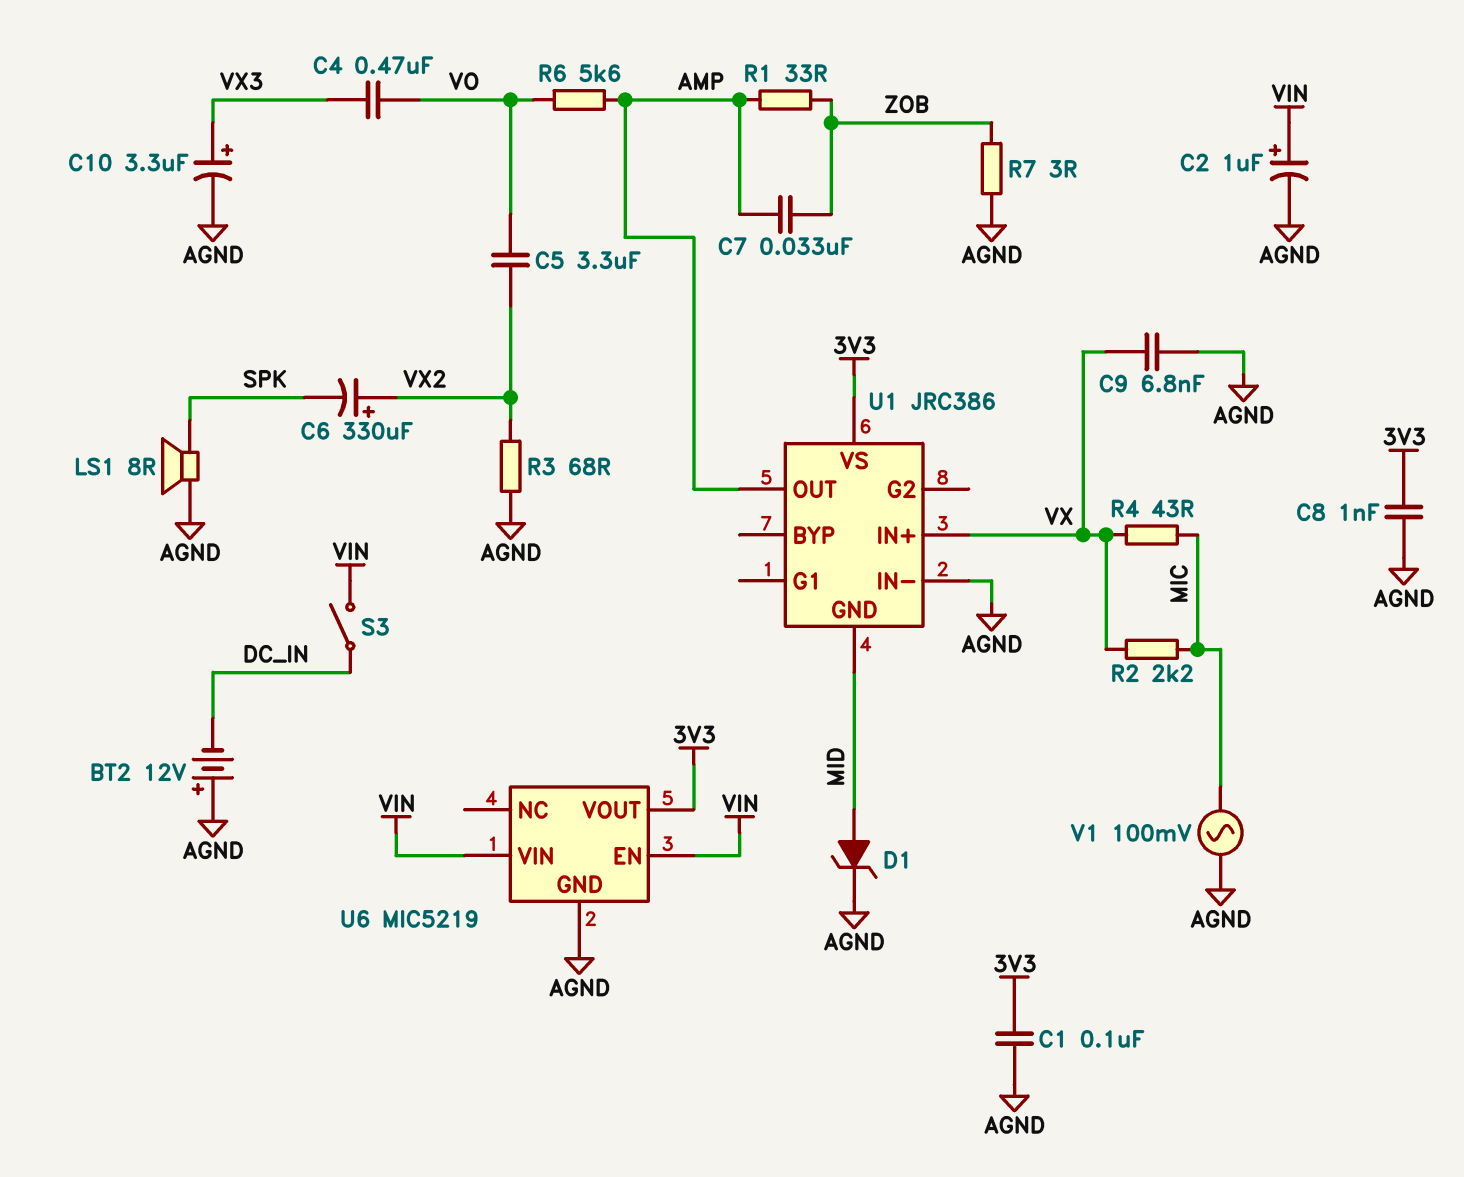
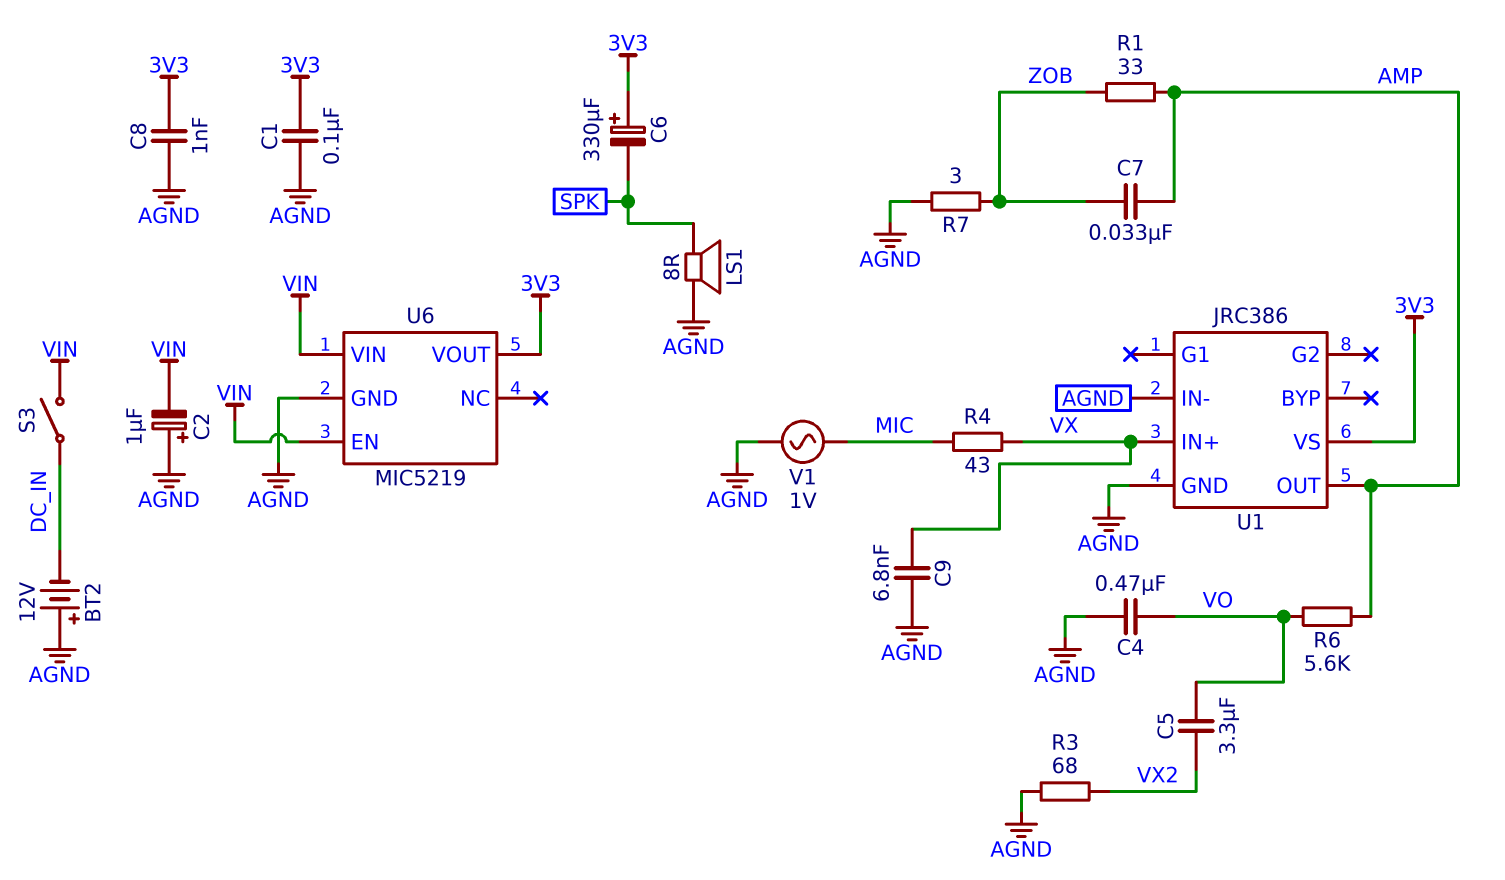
C2: 1uF (plus VIN, minus AGND) -> 1uF (plus AGND, minus VIN)
C4: 470nF (VO, VX3) -> 470nF (AGND, VO)
C6: 330uF (plus VX2, minus SPK) -> 330uF (plus 3V3, minus SPK)
C10: 3.3uF (plus VX3, minus AGND) -> none
D1: zener (A MID, K AGND) -> none
R2: 2.2k (MIC, VX) -> none
U1 pin GND: MID -> AGND
V1: AC 100mV (AGND, MIC) -> AC 1V (AGND, MIC)

